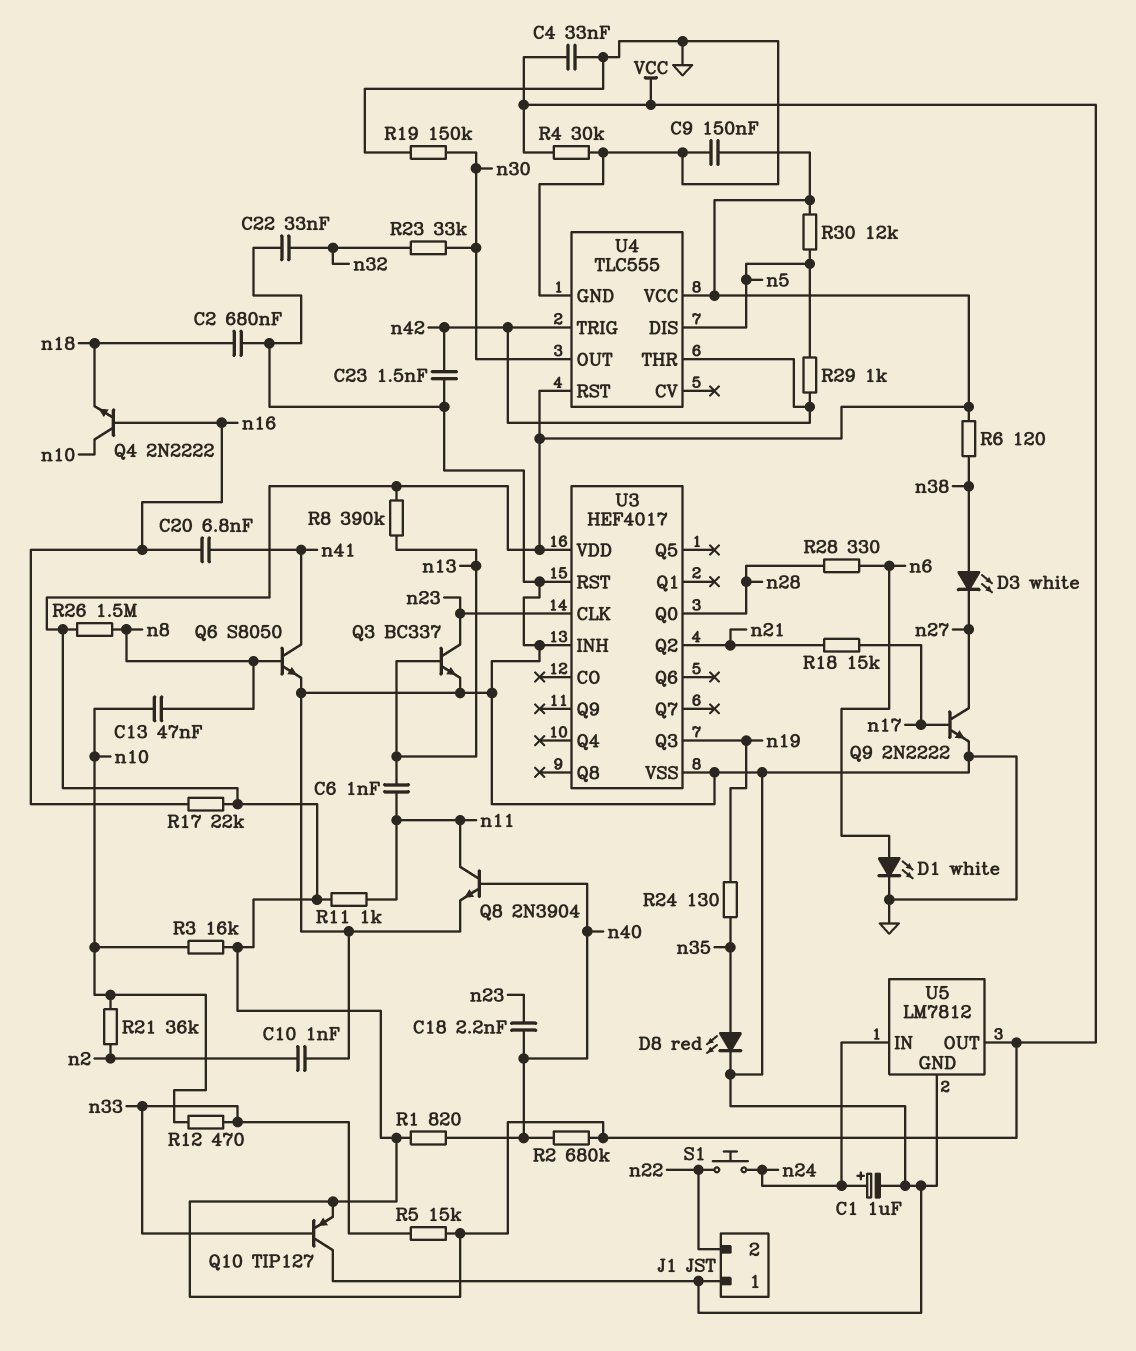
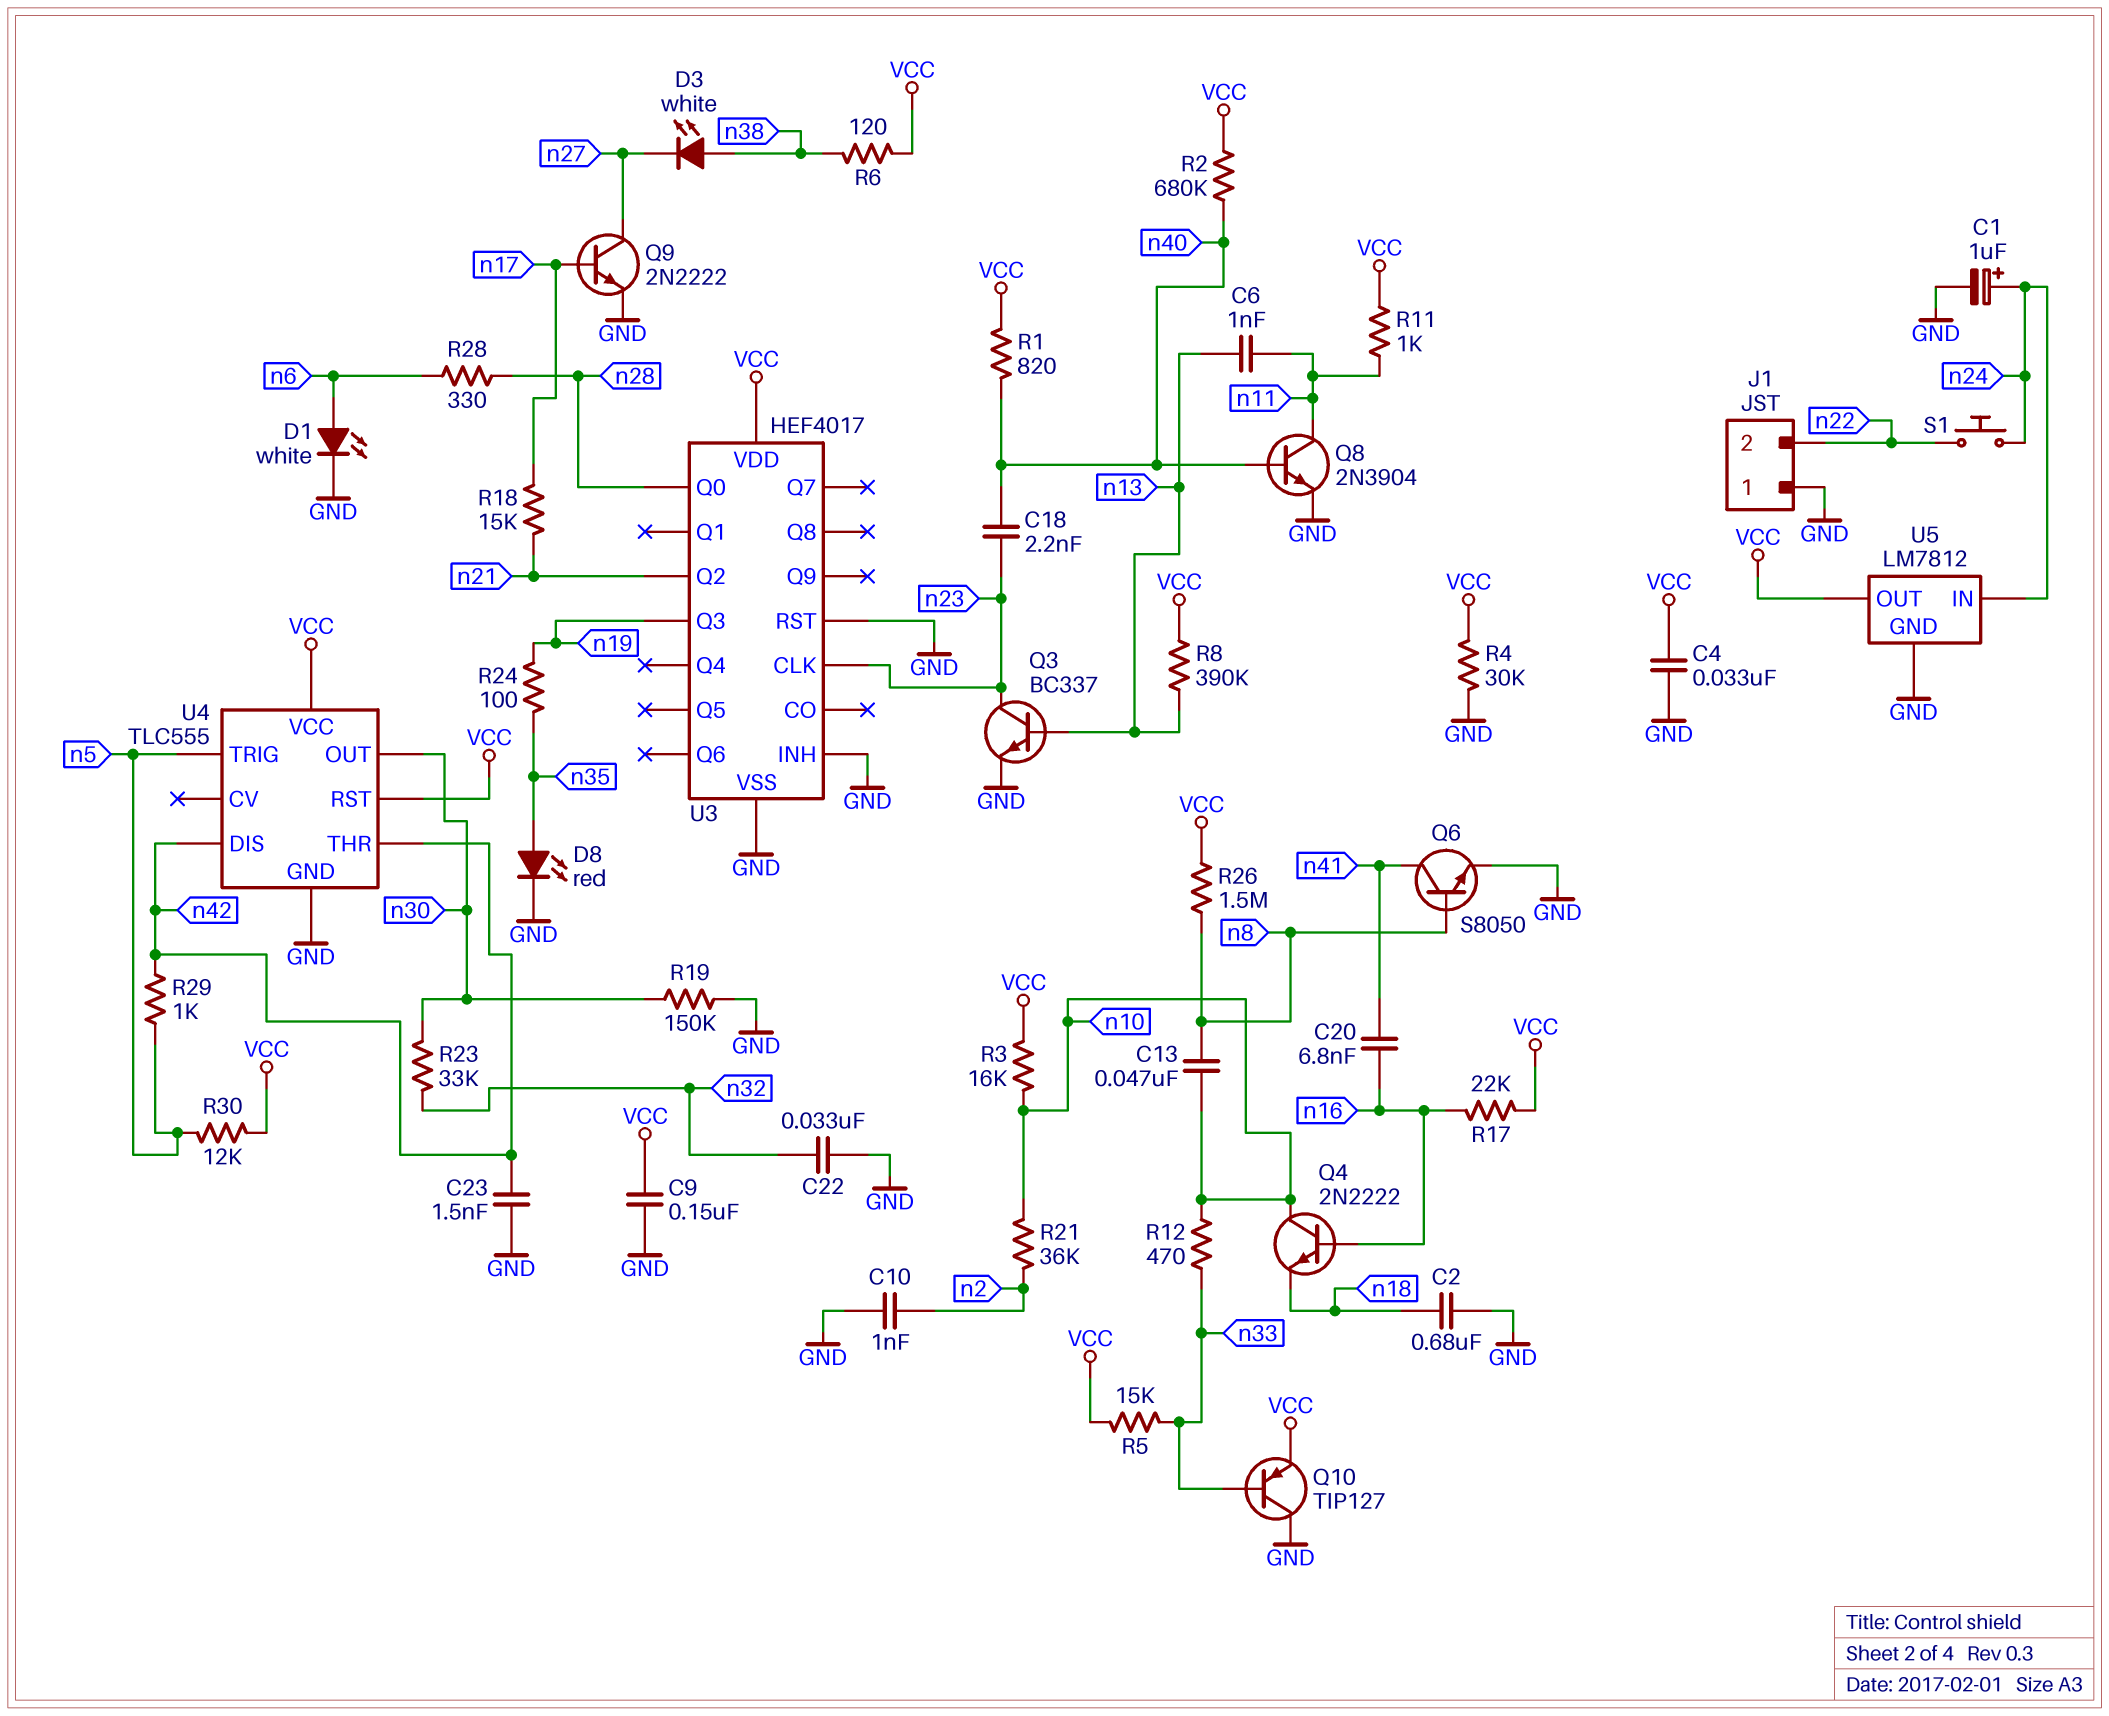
R24: 130 (n19, n35) -> 100 (n19, n35)
U4 pin DIS: n5 -> n42
U4 pin TRIG: n42 -> n5

